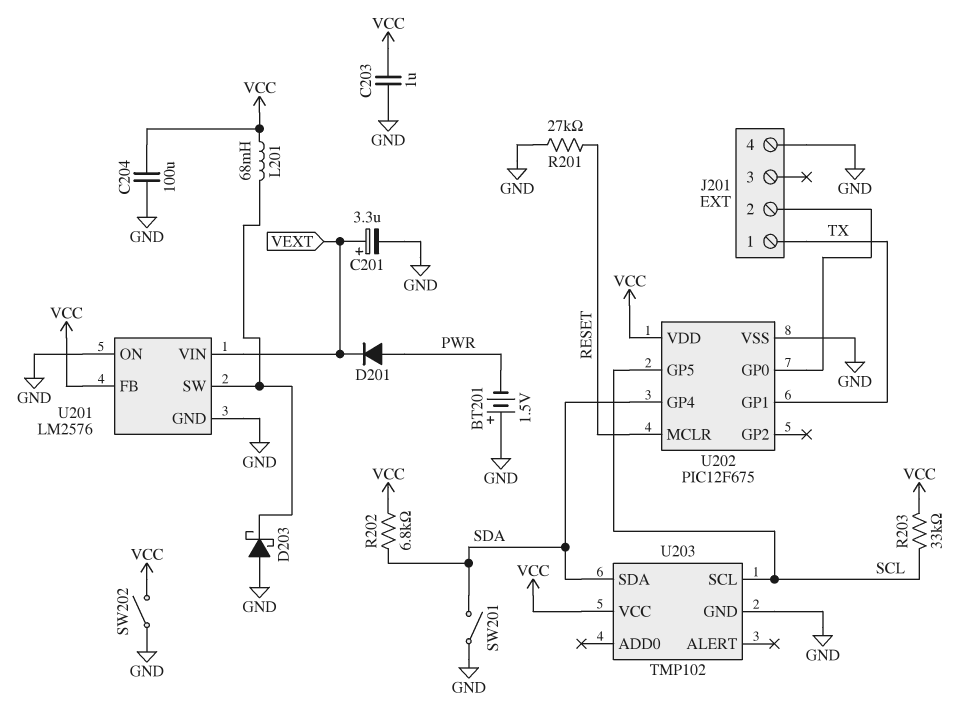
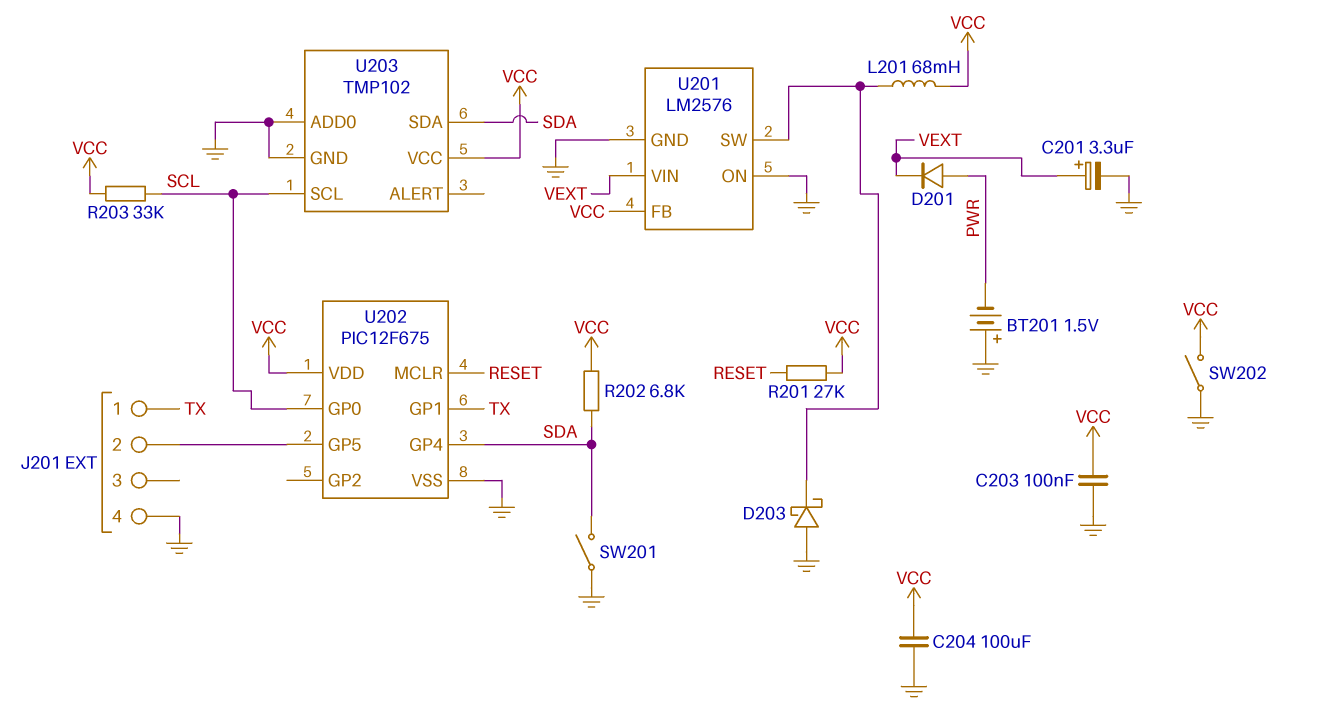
C203: 1uF (GND, VCC) -> 100nF (GND, VCC)
R201: 27k (GND, RESET) -> 27k (RESET, VCC)
U202 pin GP0: J201/2 -> SCL
U202 pin GP5: SCL -> J201/2
U203 pin ADD0: none -> GND

